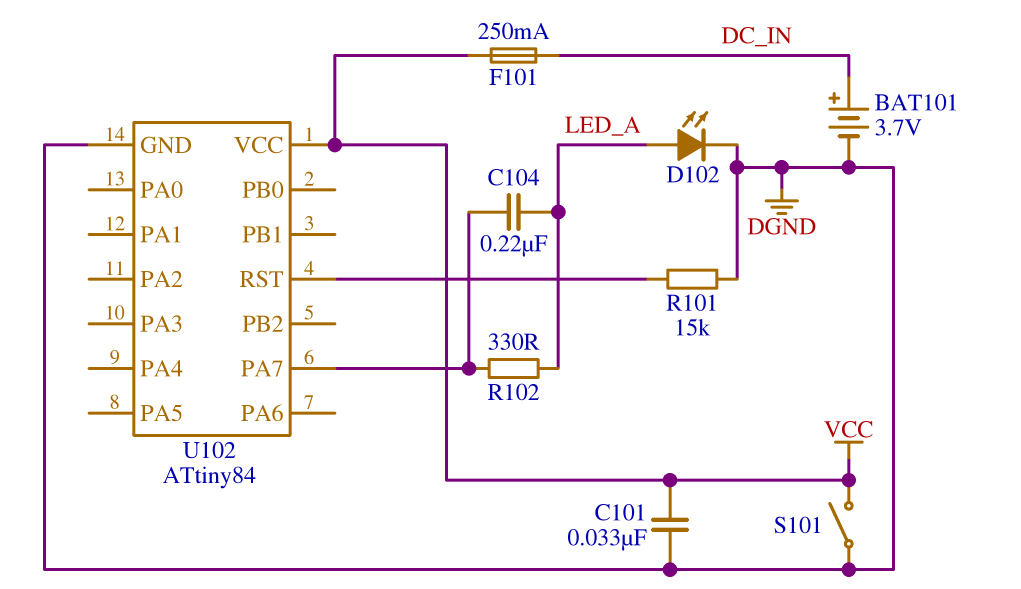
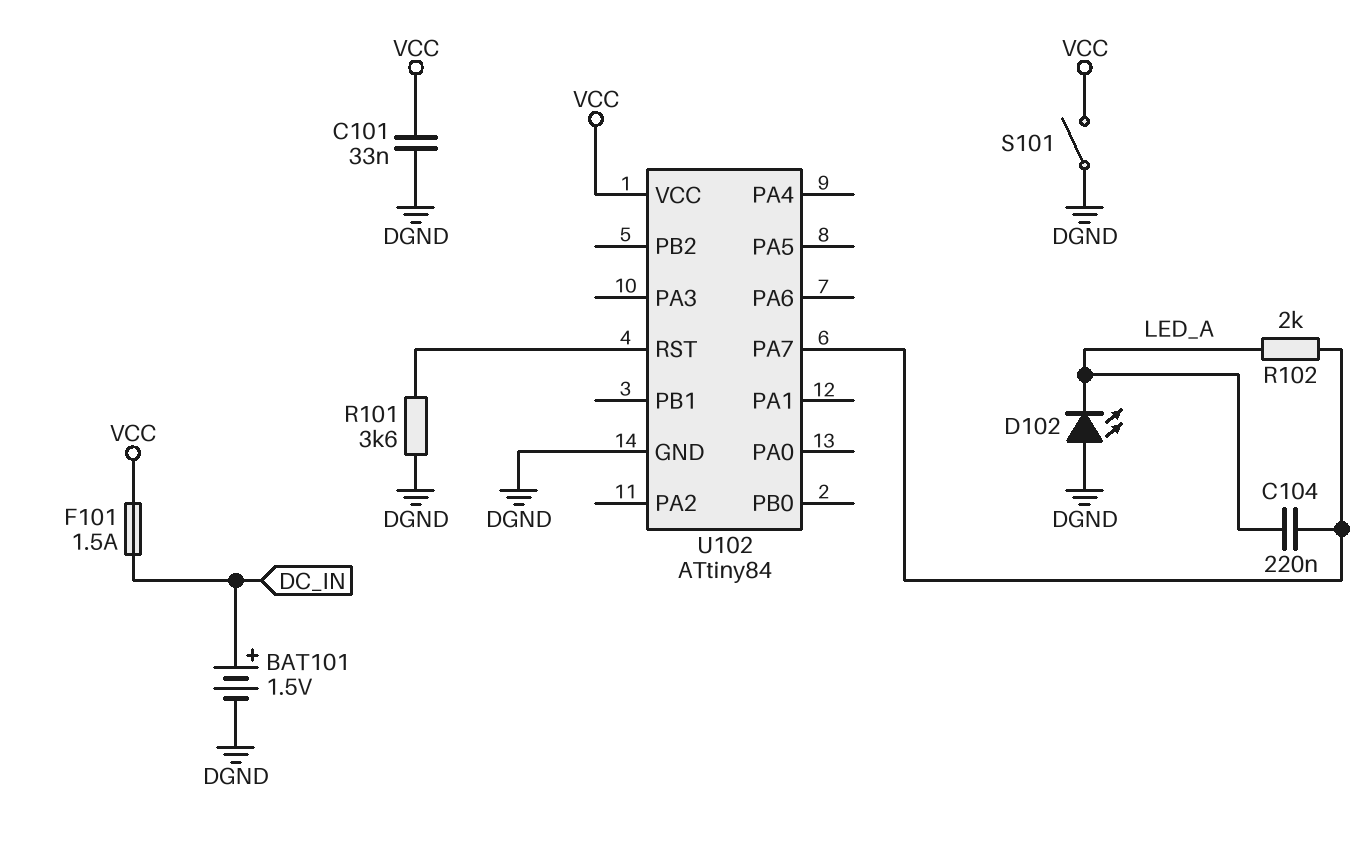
BAT101: 3.7V (plus DC_IN, minus DGND) -> 1.5V (plus DC_IN, minus DGND)
D102: LED (A LED_A, K DGND) -> LED (A DGND, K LED_A)
F101: 250mA (DC_IN, VCC) -> 1.5A (DC_IN, VCC)
R101: 15k (DGND, U102/RST) -> 3.6k (DGND, U102/RST)
R102: 330 (LED_A, U102/PA7) -> 2k (LED_A, U102/PA7)

